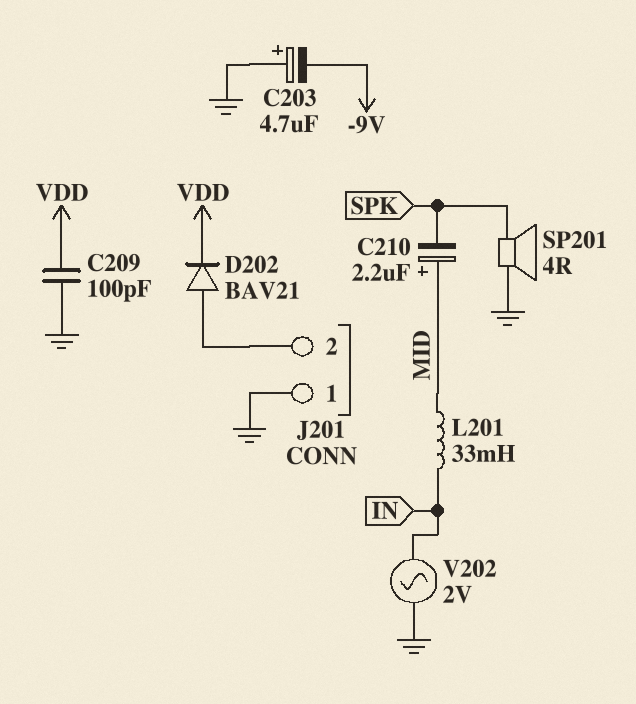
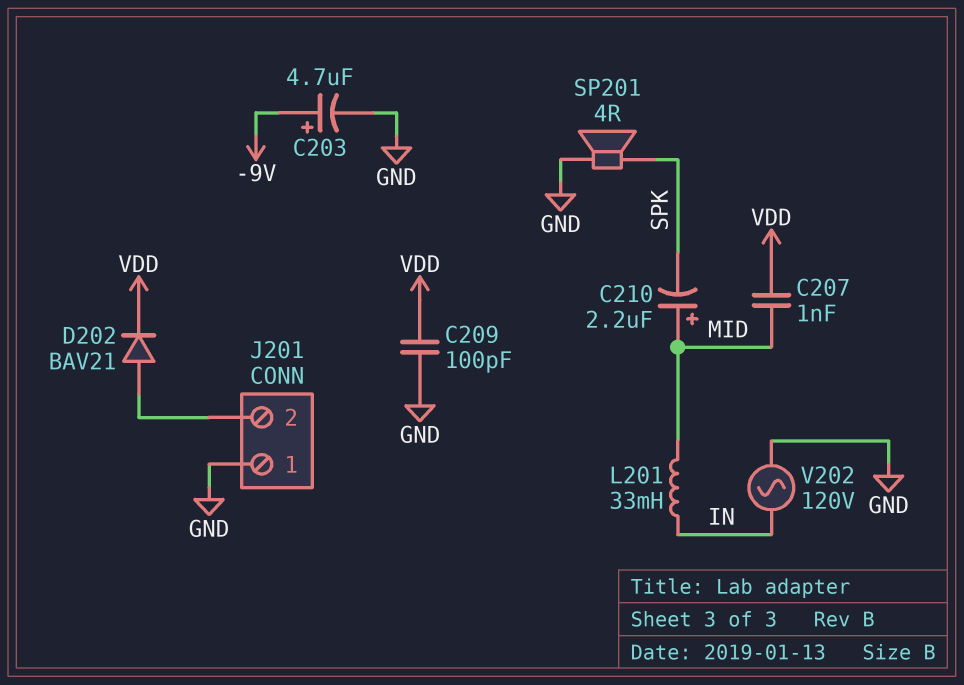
C203: 4.7uF (plus GND, minus -9V) -> 4.7uF (plus -9V, minus GND)
C207: none -> 1nF (MID, VDD)
V202: AC 2V (GND, IN) -> AC 120V (GND, IN)

